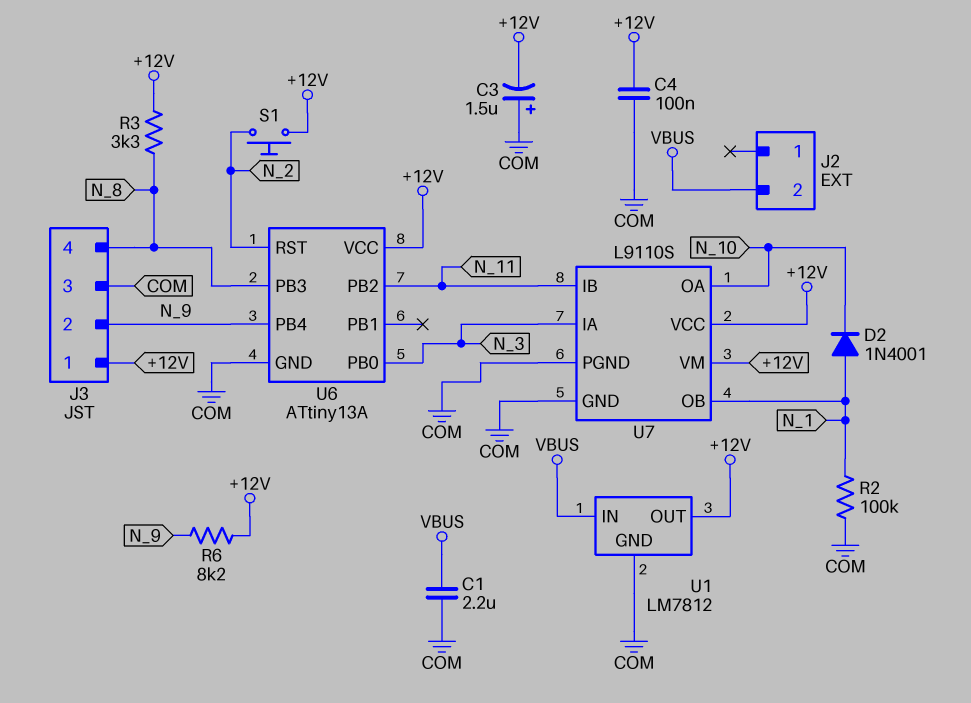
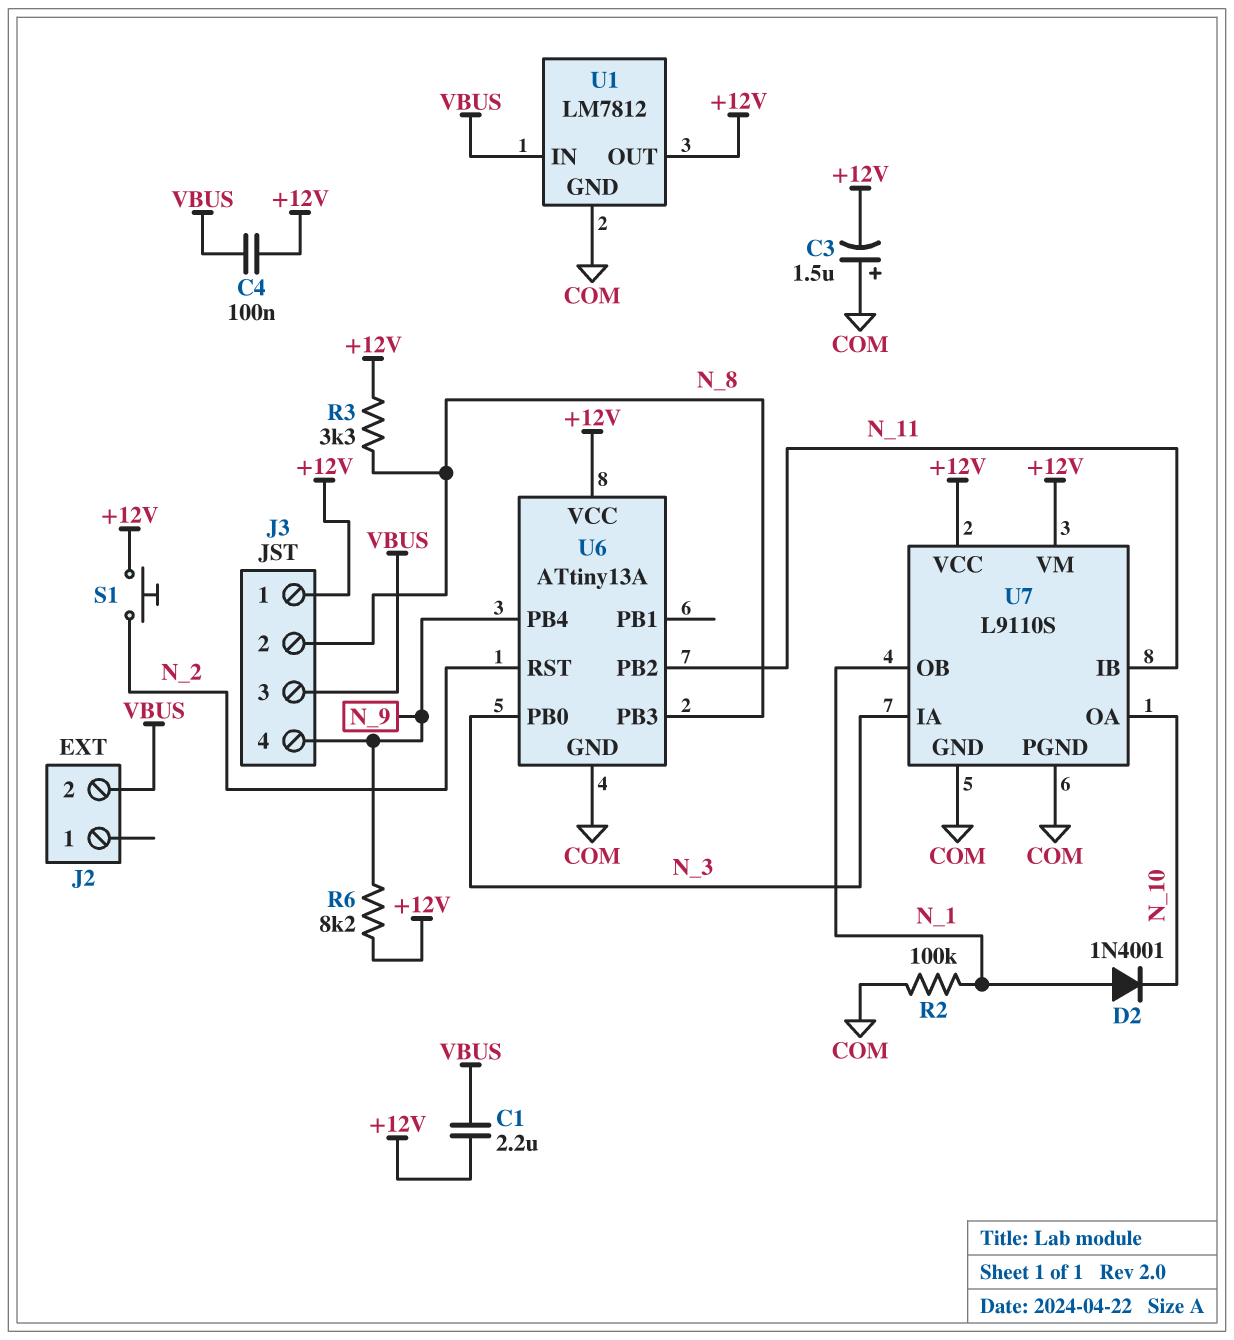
C1: 2.2uF (COM, VBUS) -> 2.2uF (+12V, VBUS)
C4: 100nF (+12V, COM) -> 100nF (+12V, VBUS)
J3 pin 2: N_9 -> N_8
J3 pin 3: COM -> VBUS
J3 pin 4: N_8 -> N_9

